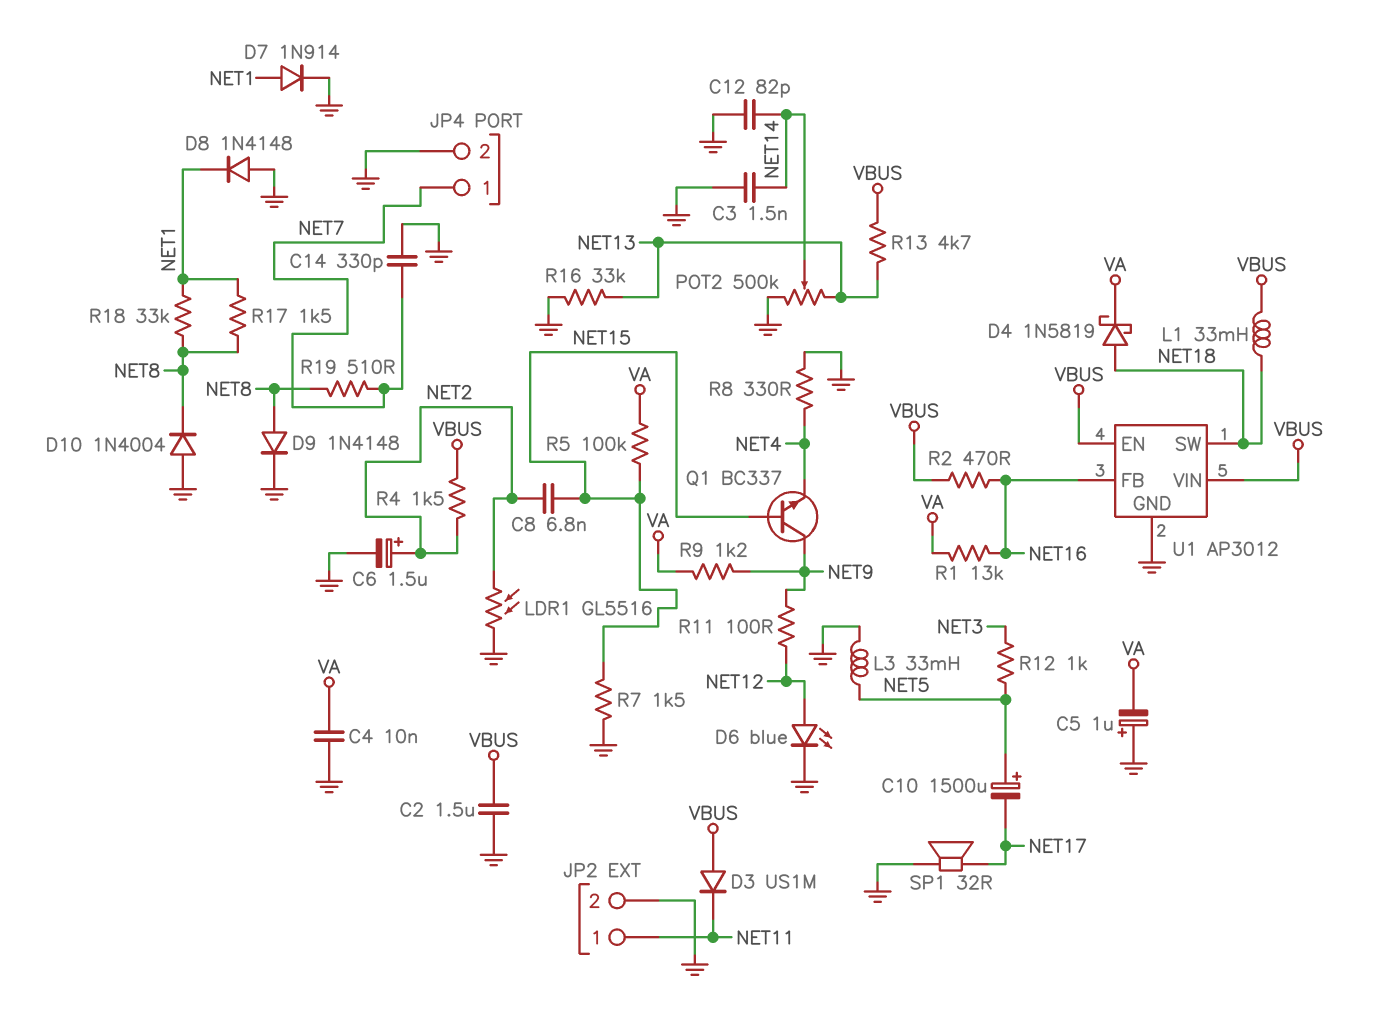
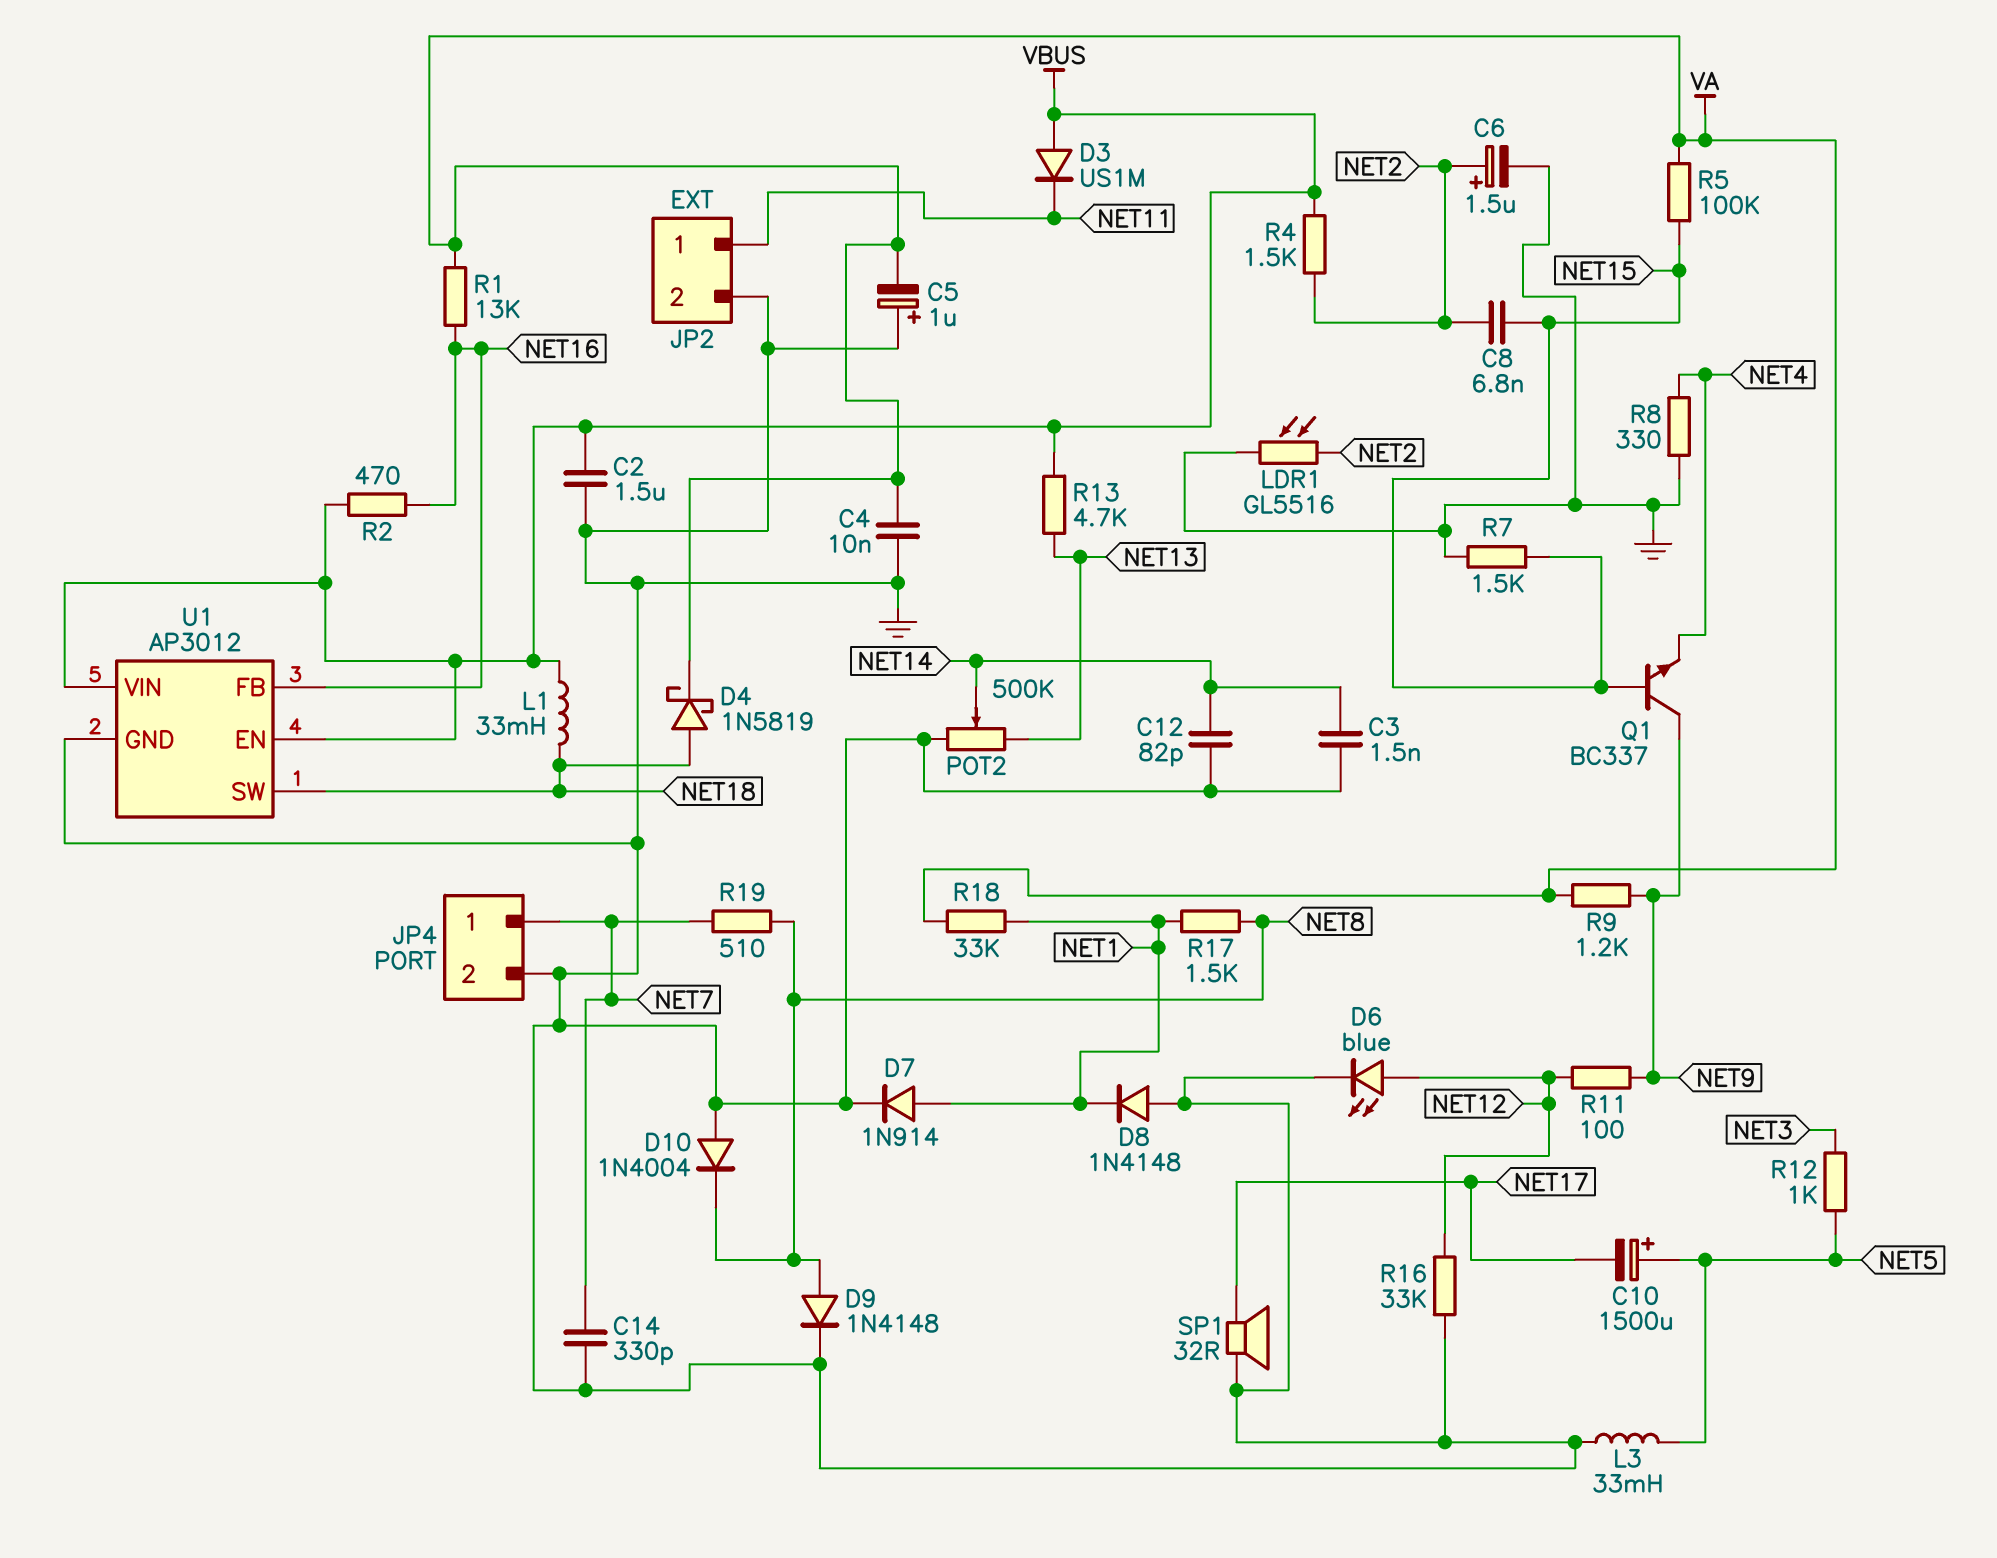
R16: 33k (GND, NET13) -> 33k (GND, NET12)
R18: 33k (NET1, NET8) -> 33k (NET1, VA)

